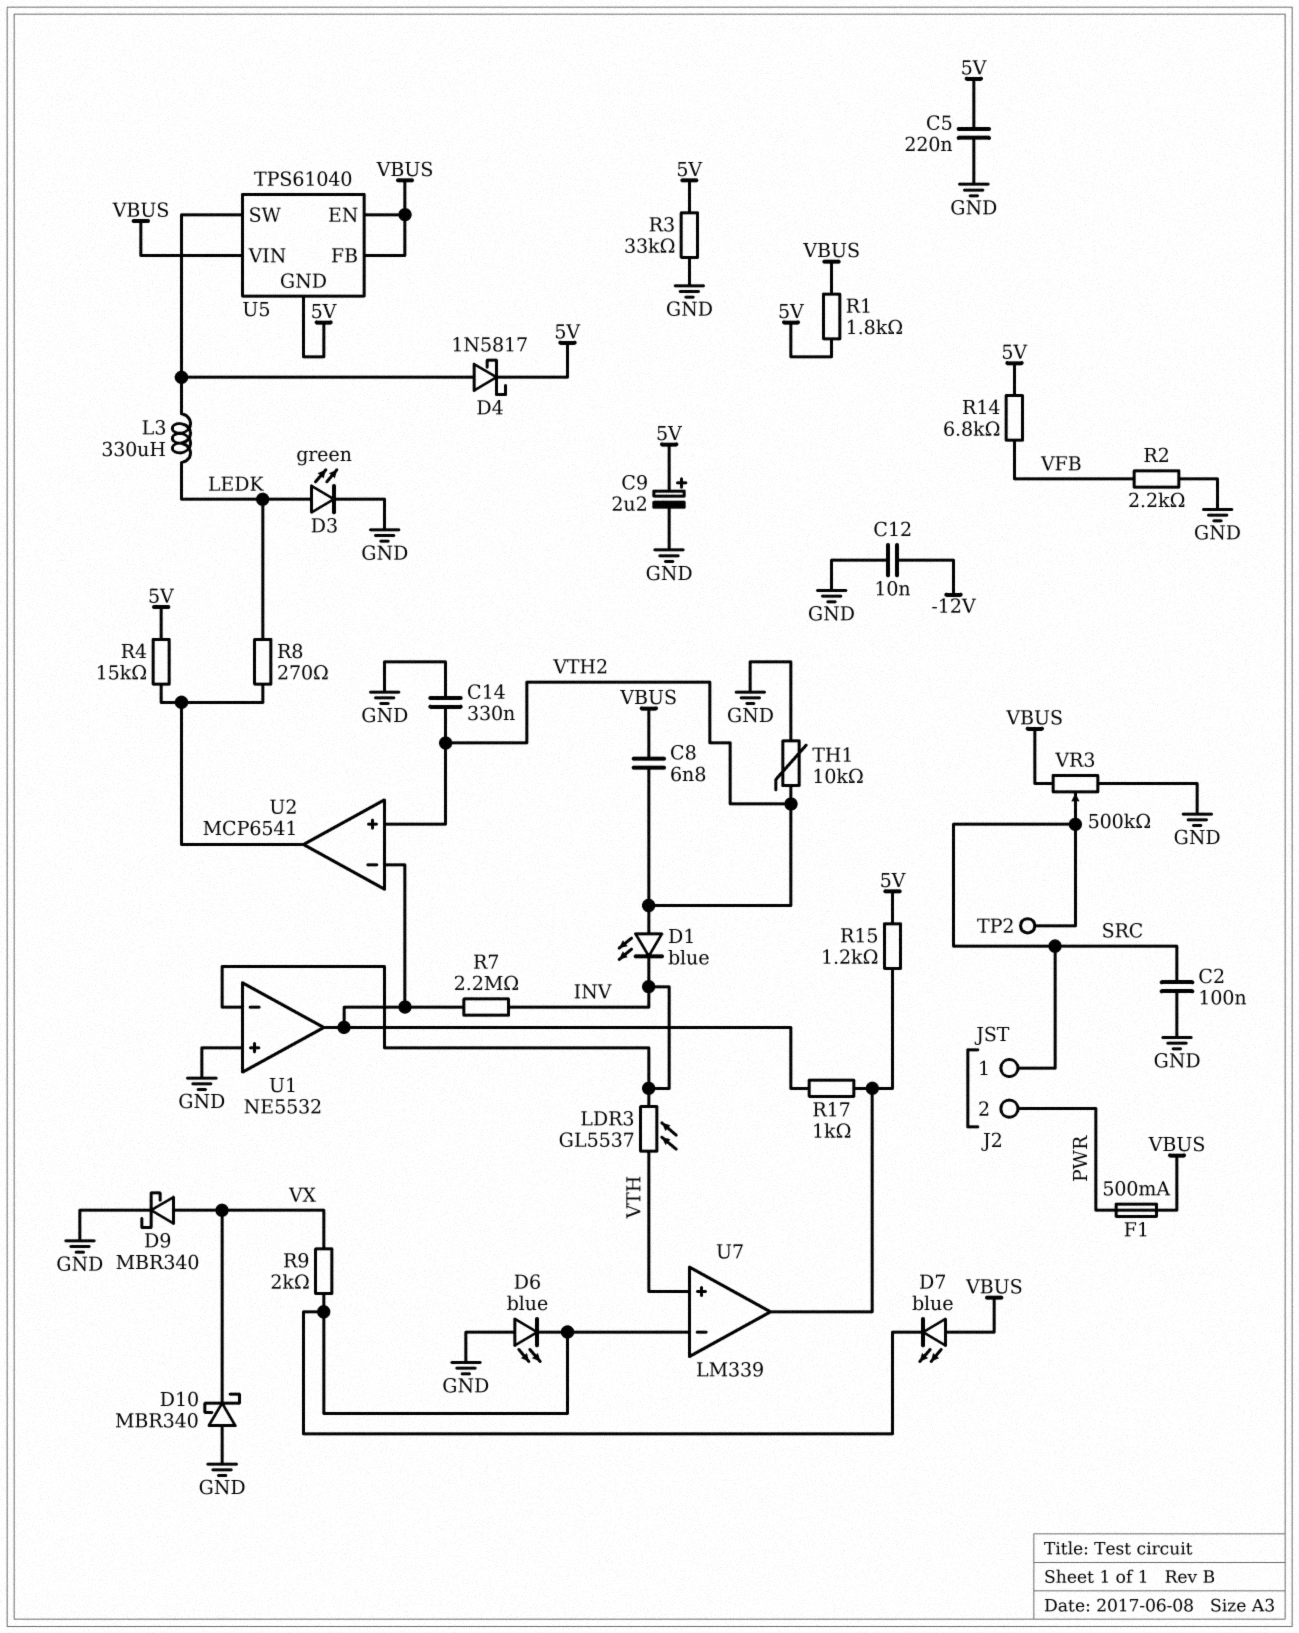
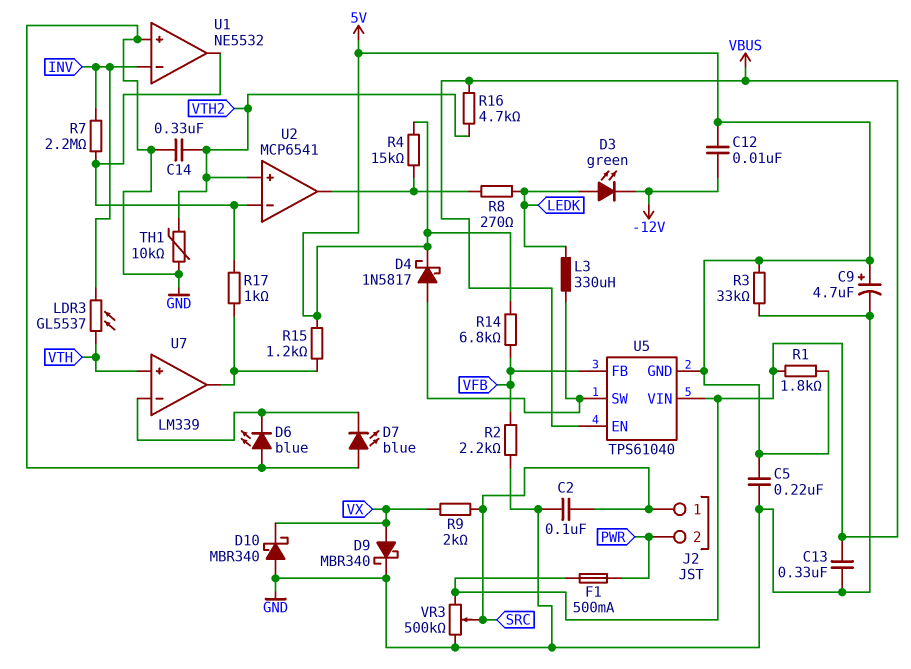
C8: 6.8nF (VBUS, VTH2) -> none
C9: 2.2uF (plus 5V, minus GND) -> 4.7uF (plus 5V, minus GND)
C12: 10nF (-12V, GND) -> 10nF (-12V, 5V)
C13: none -> 330nF (GND, VBUS)
D1: LED blue (A VTH2, K INV) -> none
D3: LED green (A LEDK, K GND) -> LED green (A LEDK, K -12V)
D7: LED blue (A VBUS, K U7/in-) -> LED blue (A GND, K U7/in-)
R9: 2k (U7/in-, VX) -> 2k (SRC, VX)
R16: none -> 4.7k (VBUS, VTH2)
TP2: test point (SRC) -> none
U5 pin FB: VBUS -> VFB

